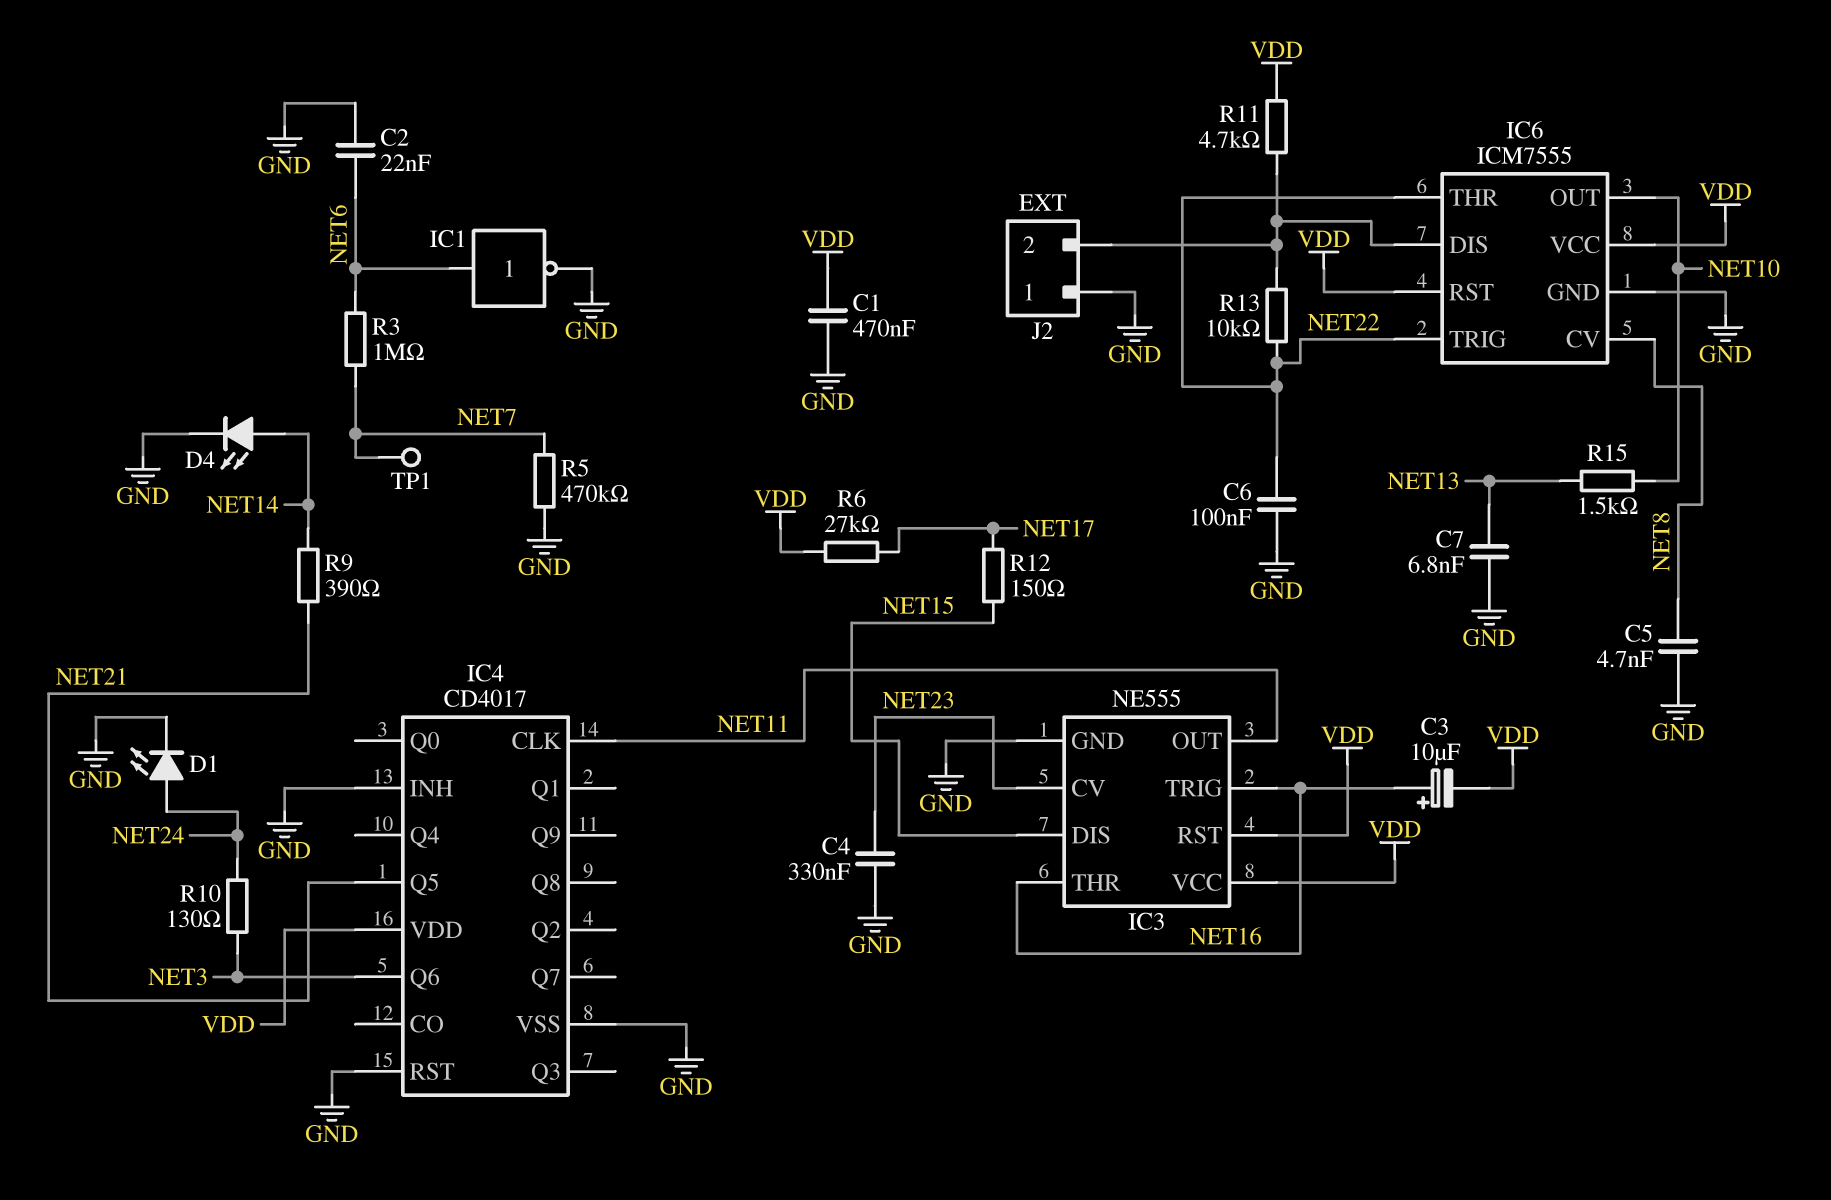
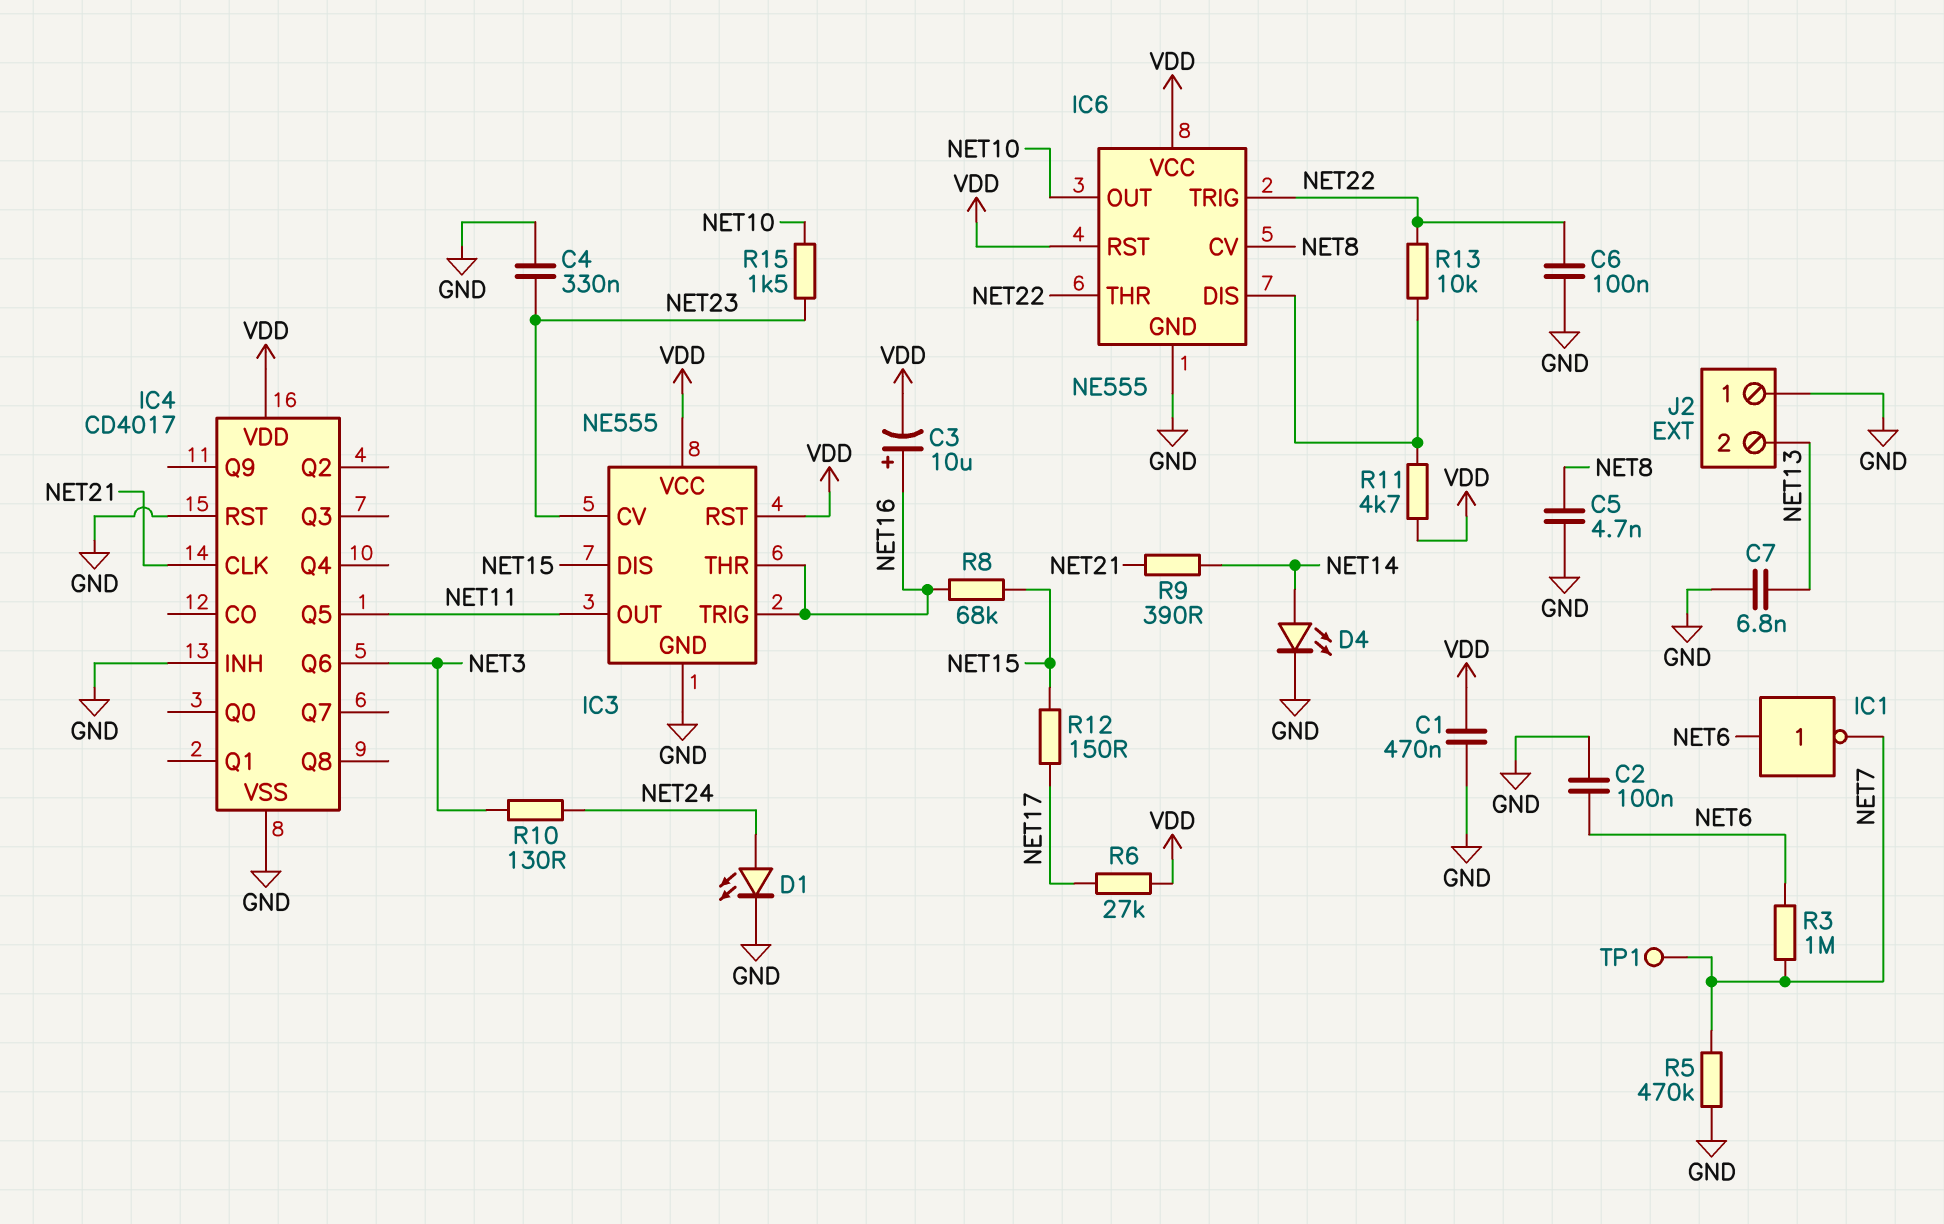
C2: 22nF (GND, NET6) -> 100nF (GND, NET6)
IC1: NOT (in NET6, out GND) -> NOT (in NET6, out NET7)
IC4 pin CLK: NET11 -> NET21
IC4 pin Q5: NET21 -> NET11
IC6: ICM7555 -> NE555
J2 pin 2: IC6/DIS -> NET13
R8: none -> 68k (NET15, NET16)
R15: 1.5k (NET10, NET13) -> 1.5k (NET10, NET23)

